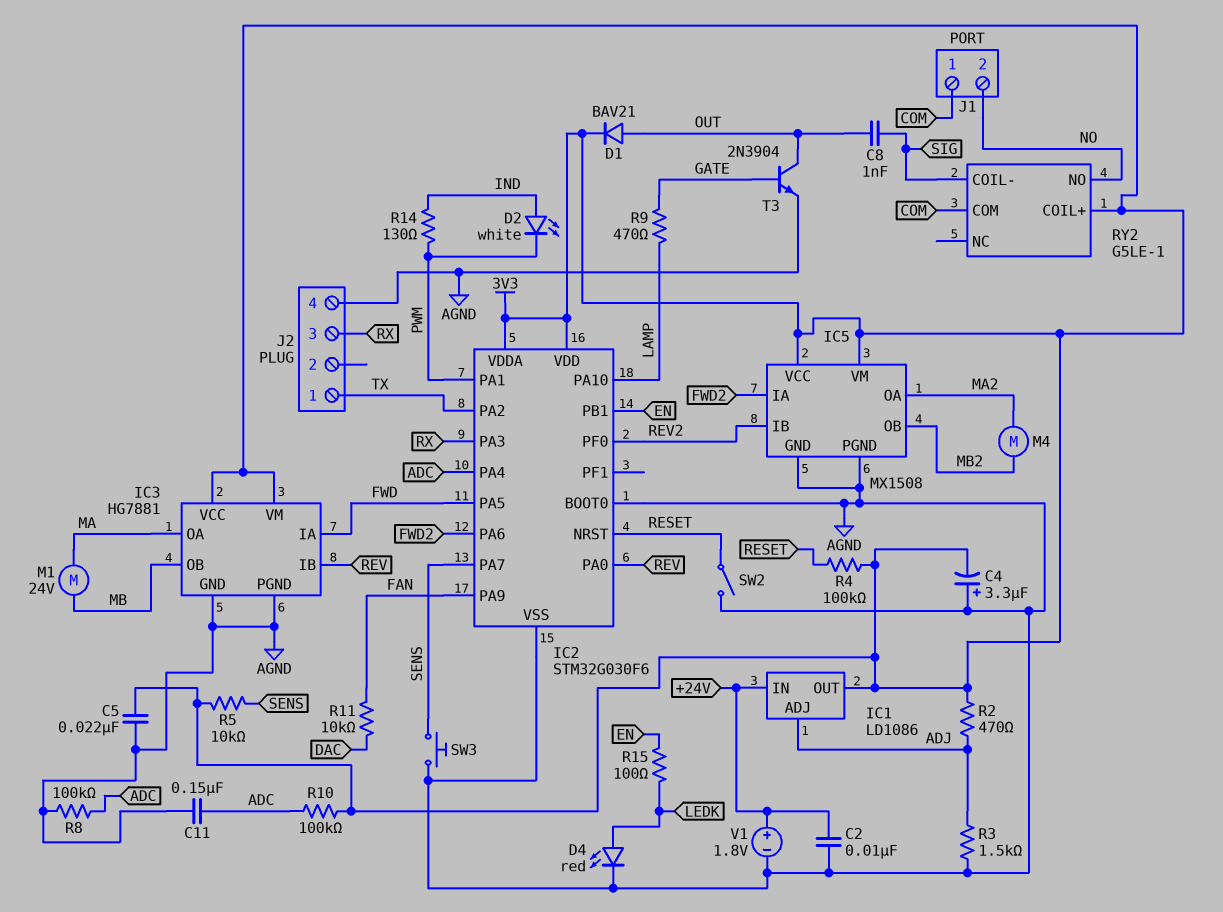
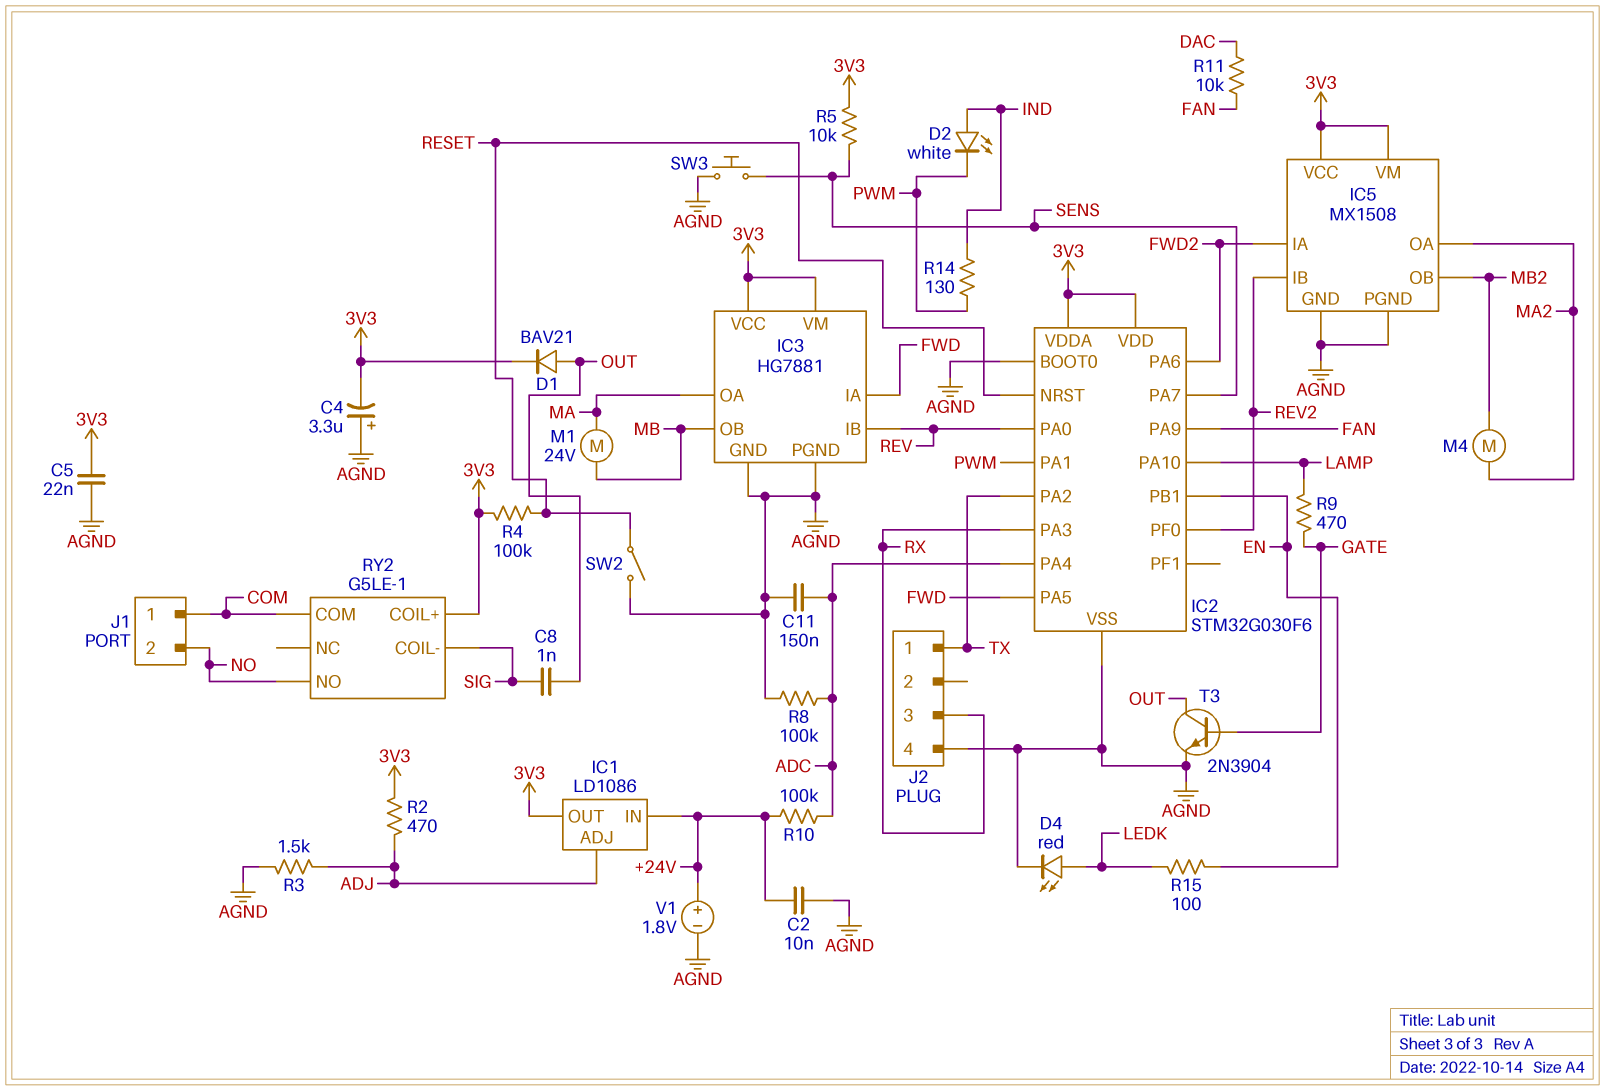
R10: 100k (3V3, ADC) -> 100k (+24V, ADC)

